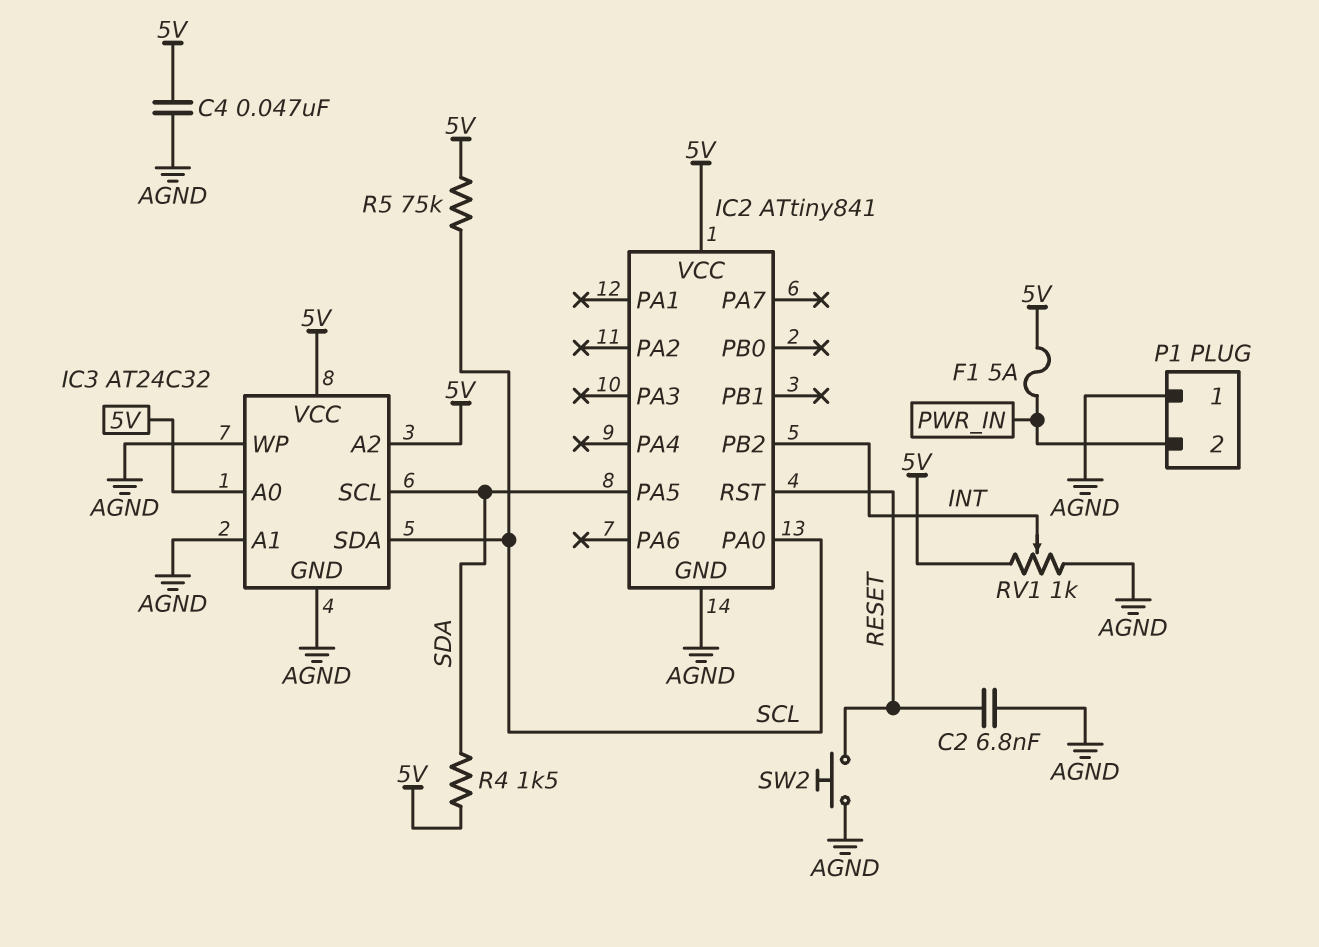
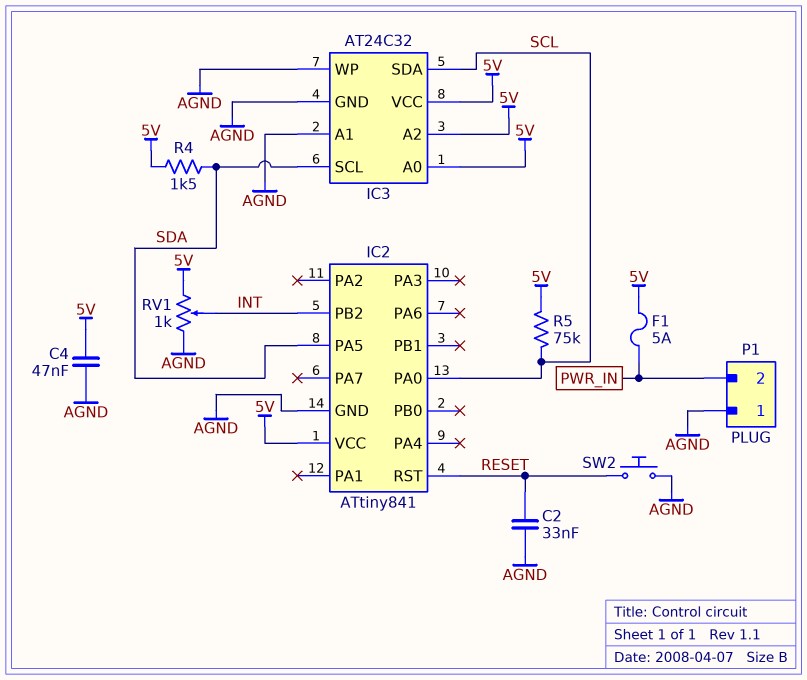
C2: 6.8nF (AGND, RESET) -> 33nF (AGND, RESET)

